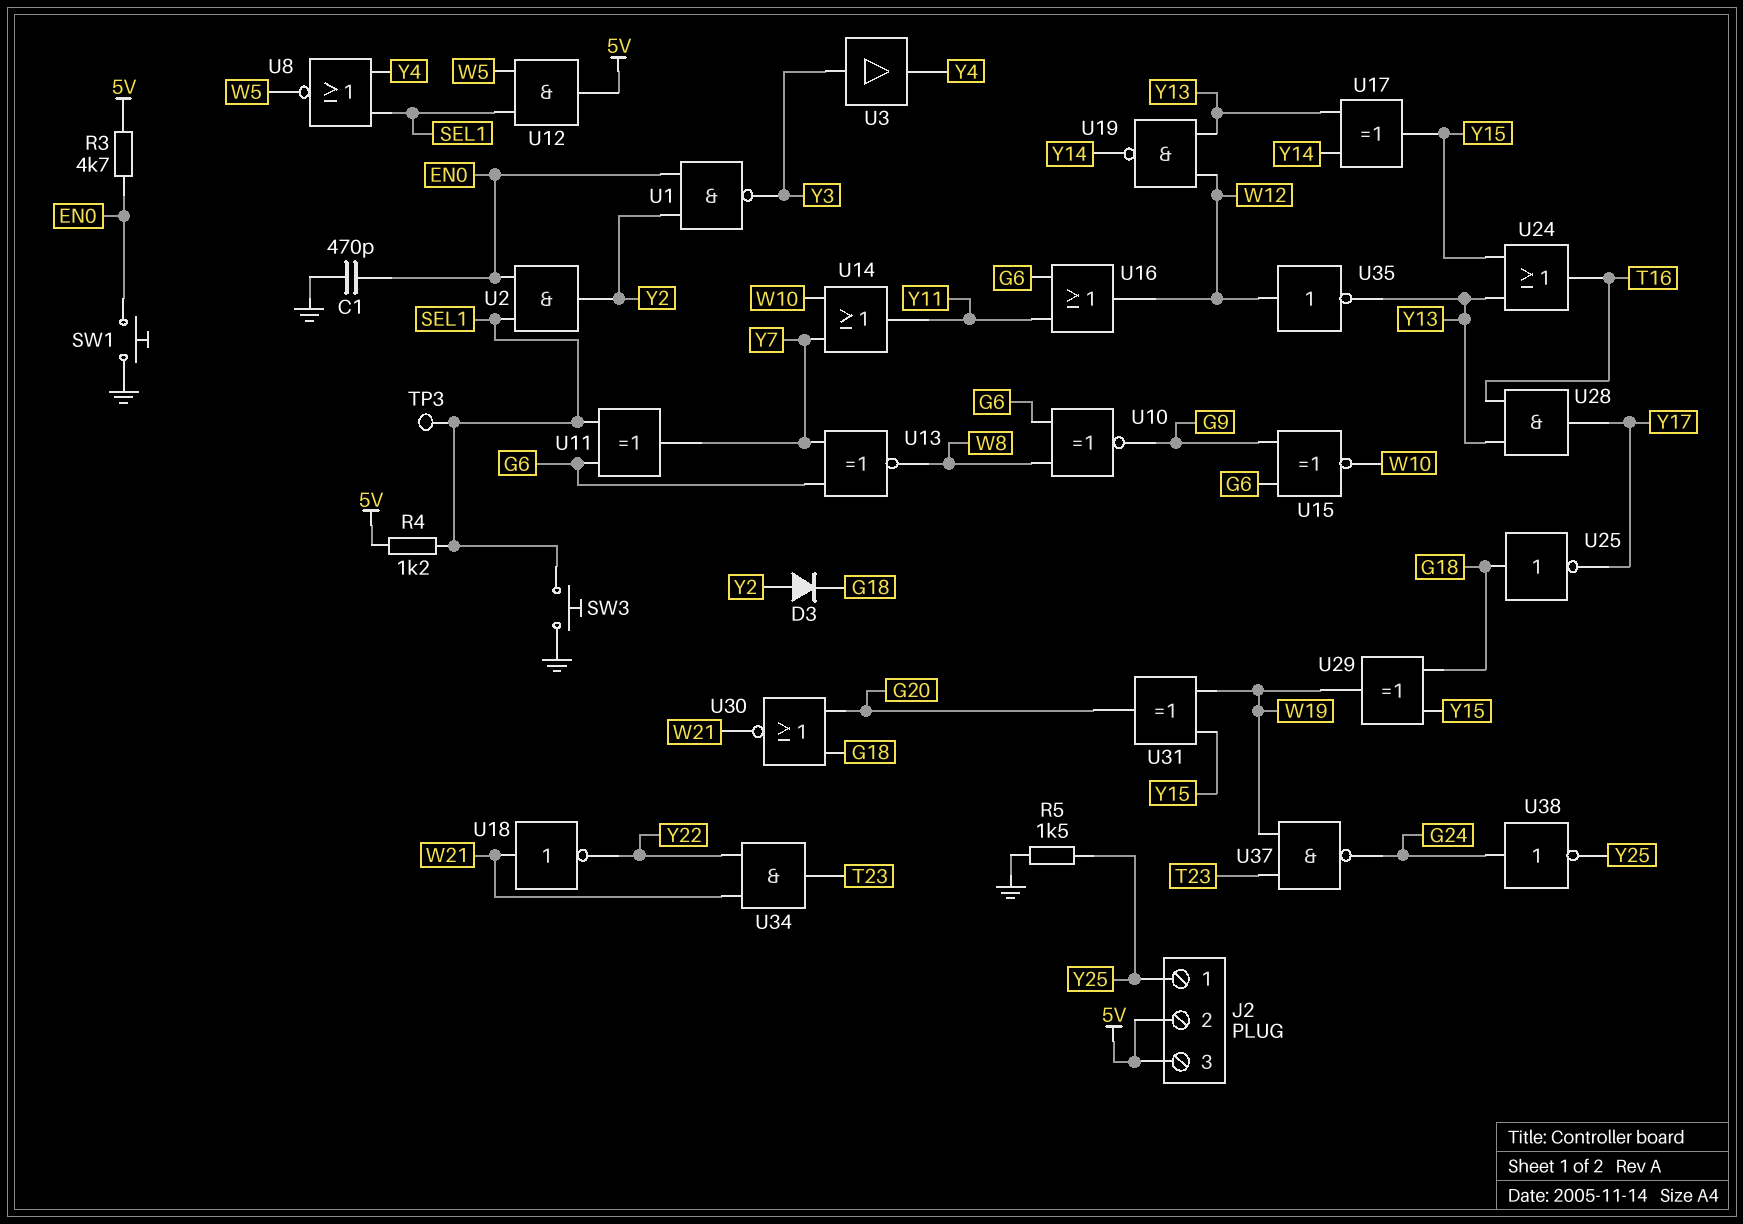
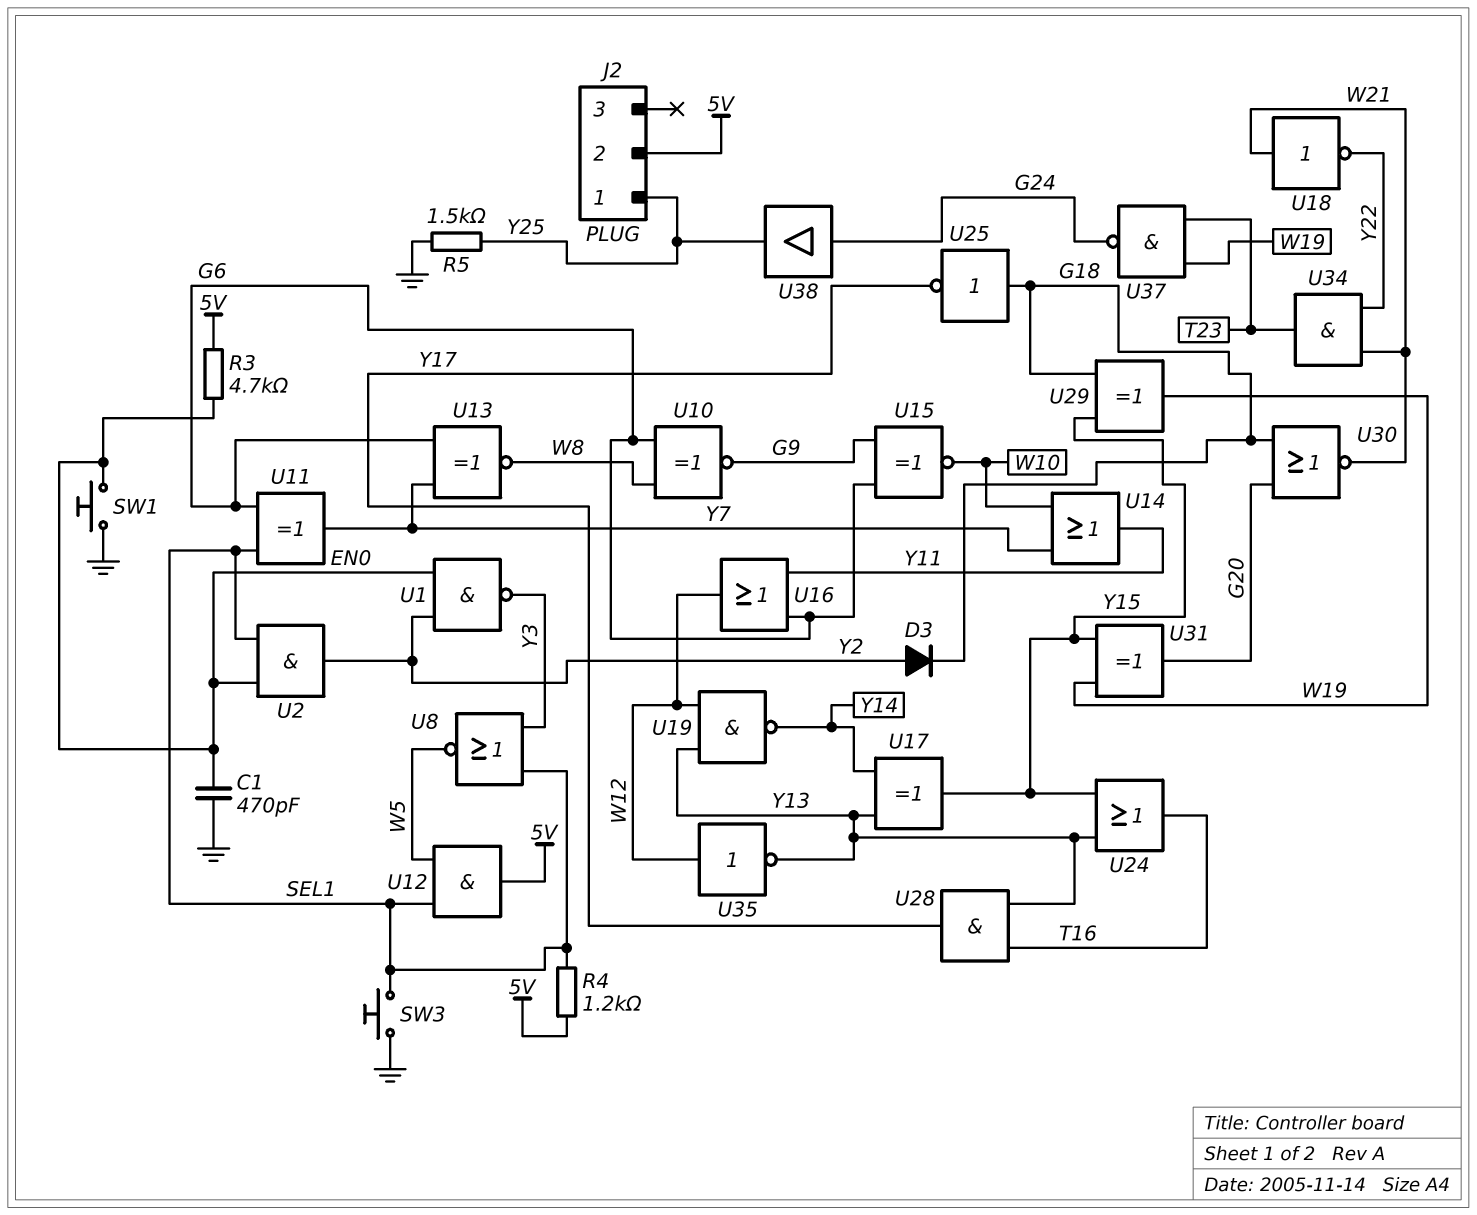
J2 pin 3: 5V -> none
TP3: test point (SEL1) -> none
U3: buffer (in Y3, out Y4) -> none
U8: NOR (in SEL1, in Y4, out W5) -> NOR (in SEL1, in Y3, out W5)
U38: NOT (in G24, out Y25) -> buffer (in G24, out Y25)

